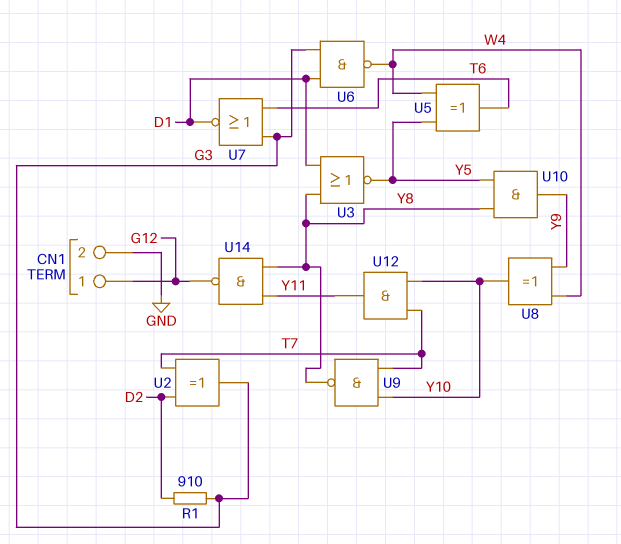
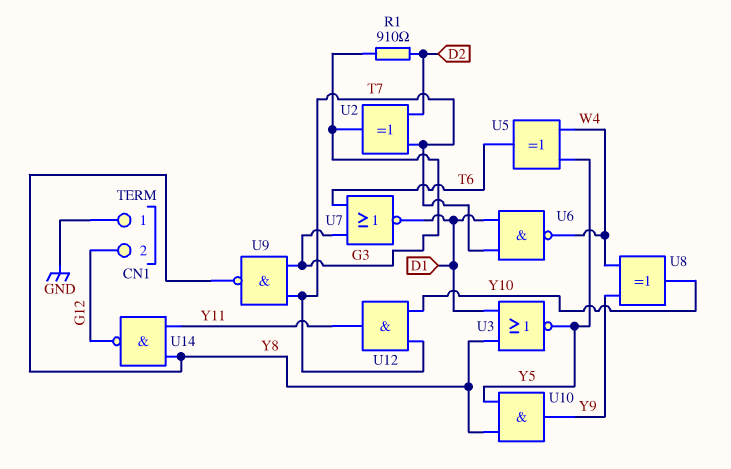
CN1 pin 1: G12 -> GND
CN1 pin 2: GND -> G12
U6: NAND (in D1, in G3, out W4) -> NAND (in D1, in T7, out W4)
U9: NAND (in T7, in Y10, out Y8) -> NAND (in G3, in T7, out Y8)

